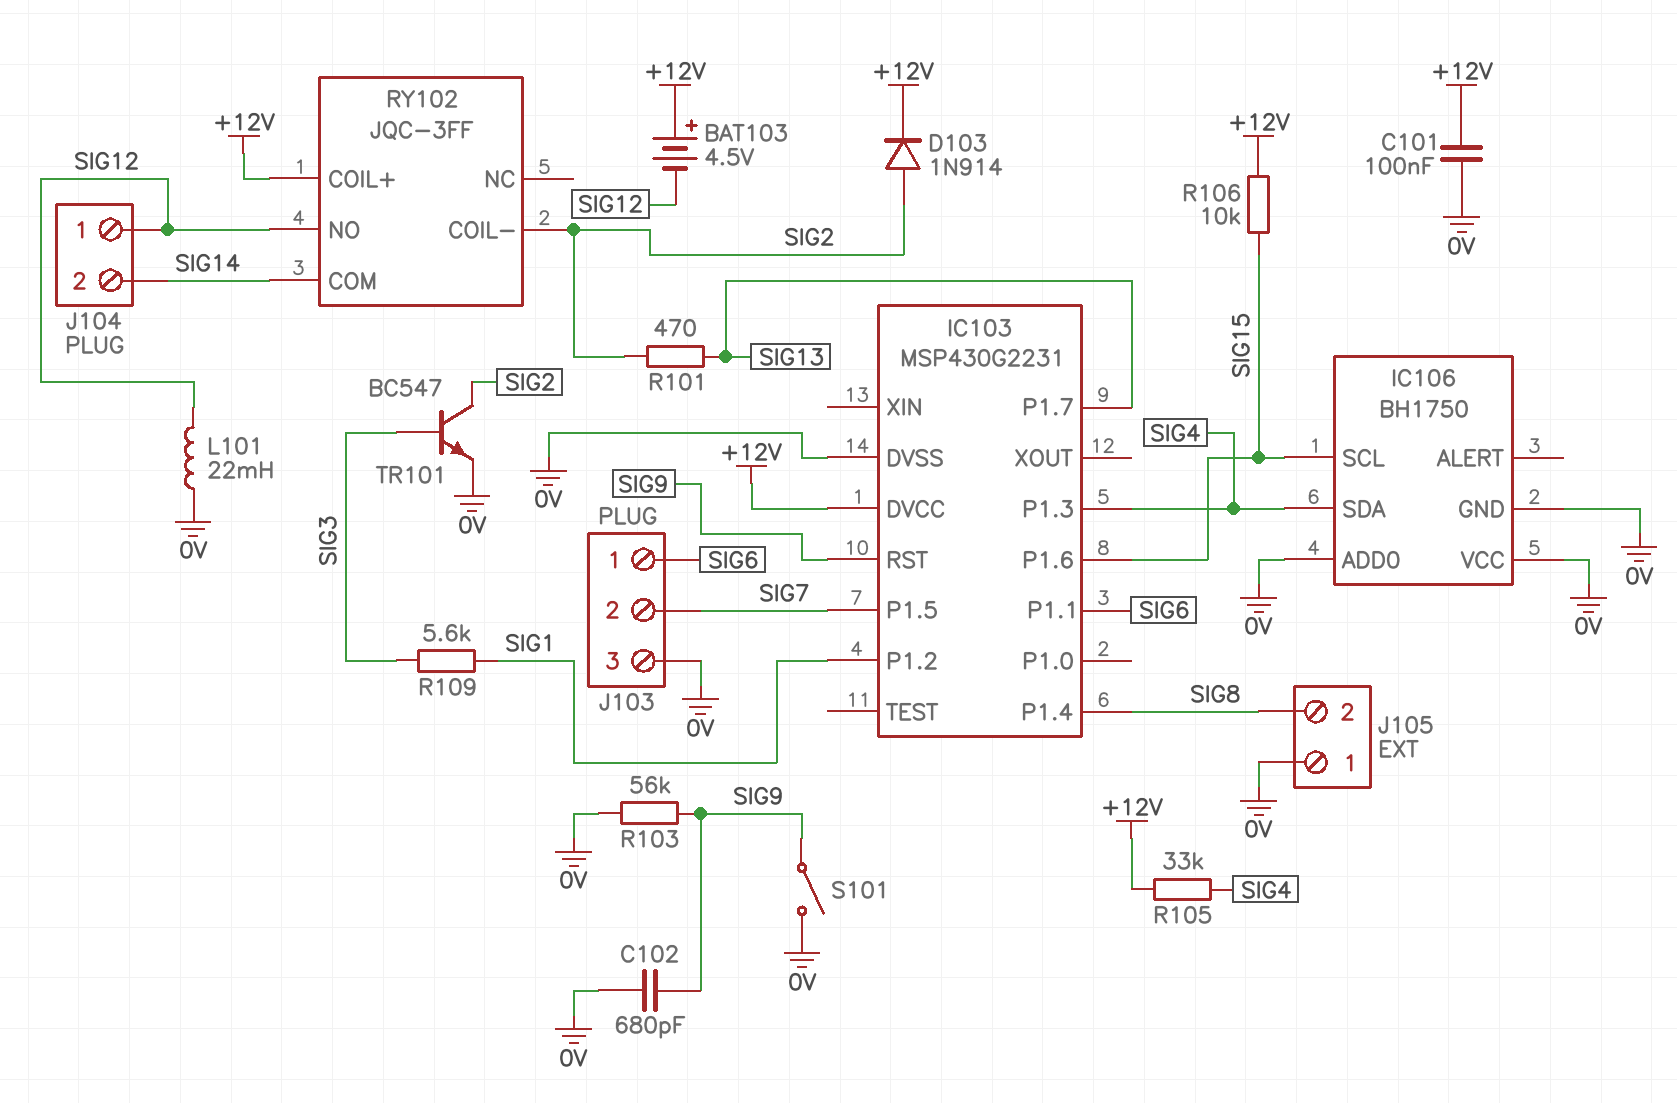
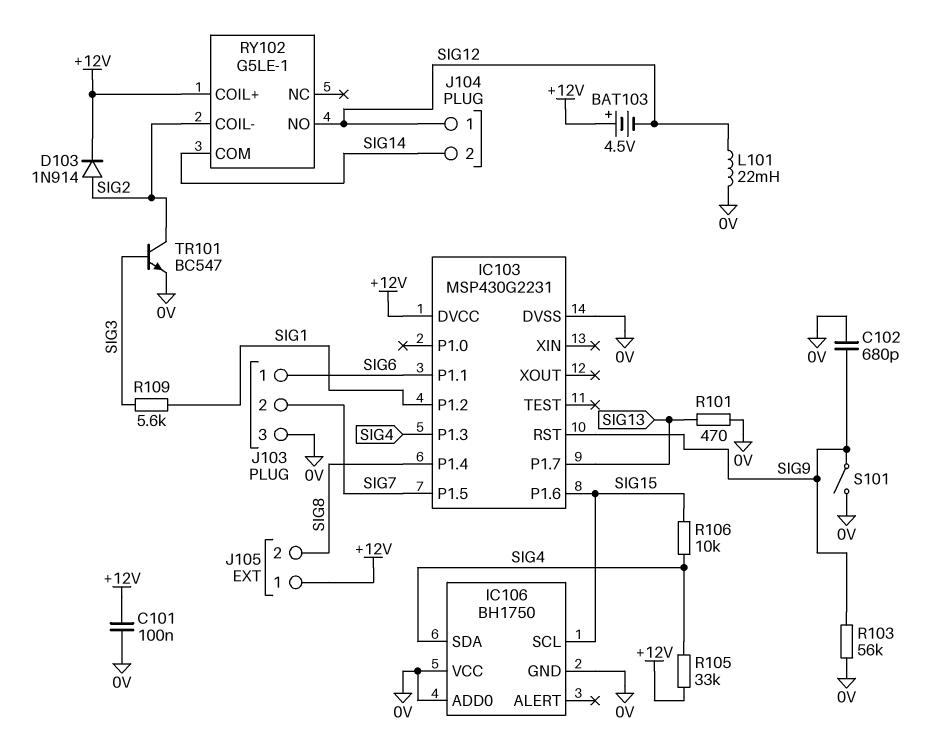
J105 pin 1: 0V -> +12V
R101: 470 (SIG2, SIG13) -> 470 (0V, SIG13)
R106: 10k (+12V, SIG15) -> 10k (SIG4, SIG15)
RY102: JQC-3FF -> G5LE-1

